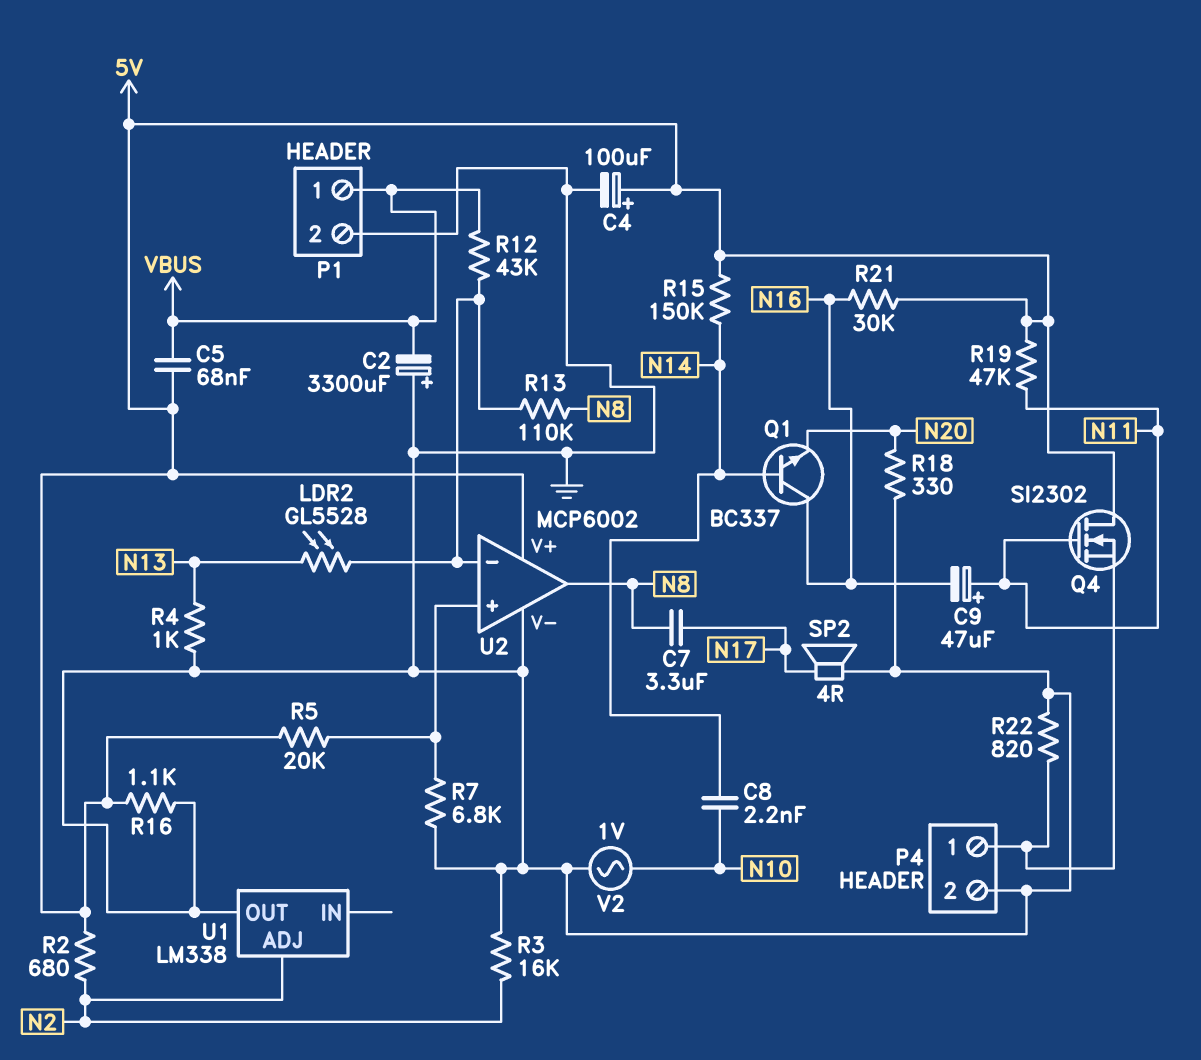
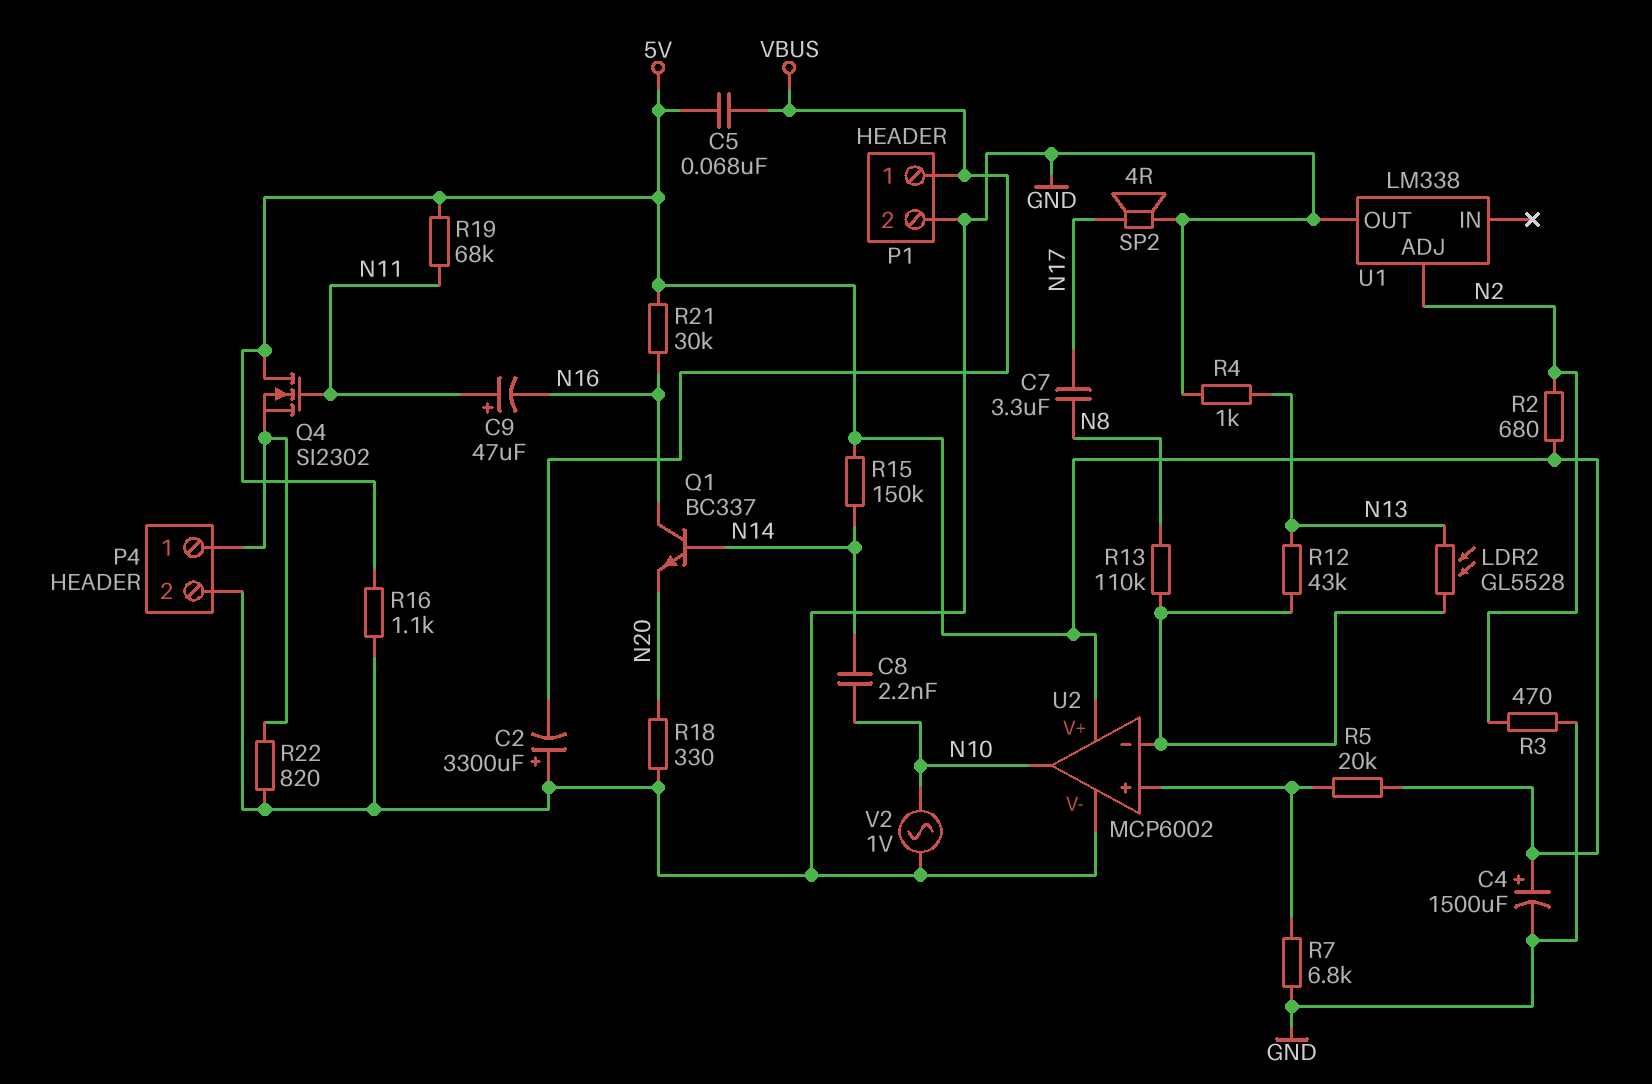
C4: 100uF (plus 5V, minus GND) -> 1500uF (plus 5V, minus GND)
R3: 16k (GND, N2) -> 470 (GND, N2)
R12: 43k (U2/in-, VBUS) -> 43k (N13, U2/in-)
R19: 47k (5V, N11) -> 68k (5V, N11)
U2 pin out: N8 -> N10

